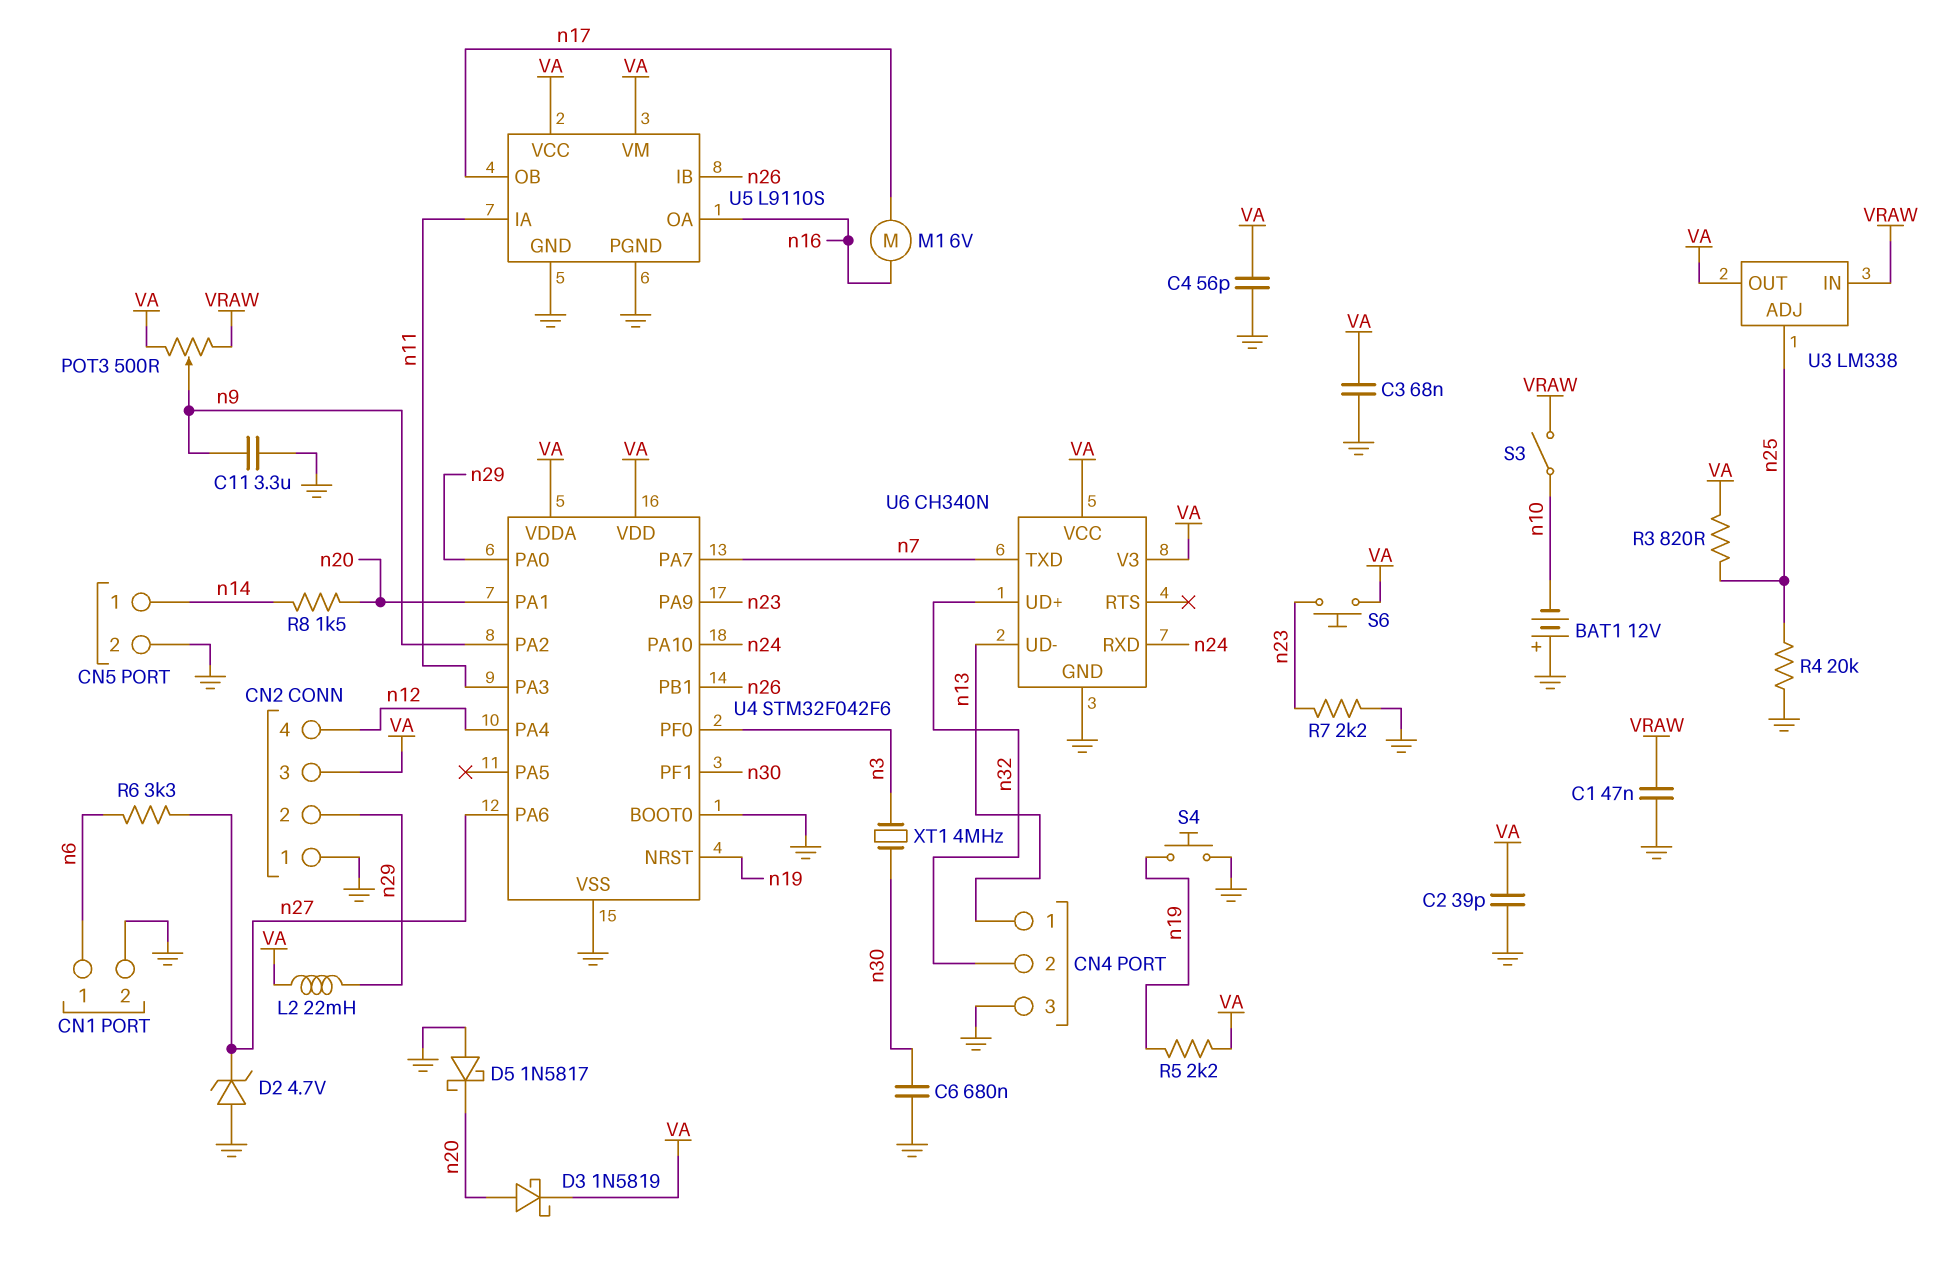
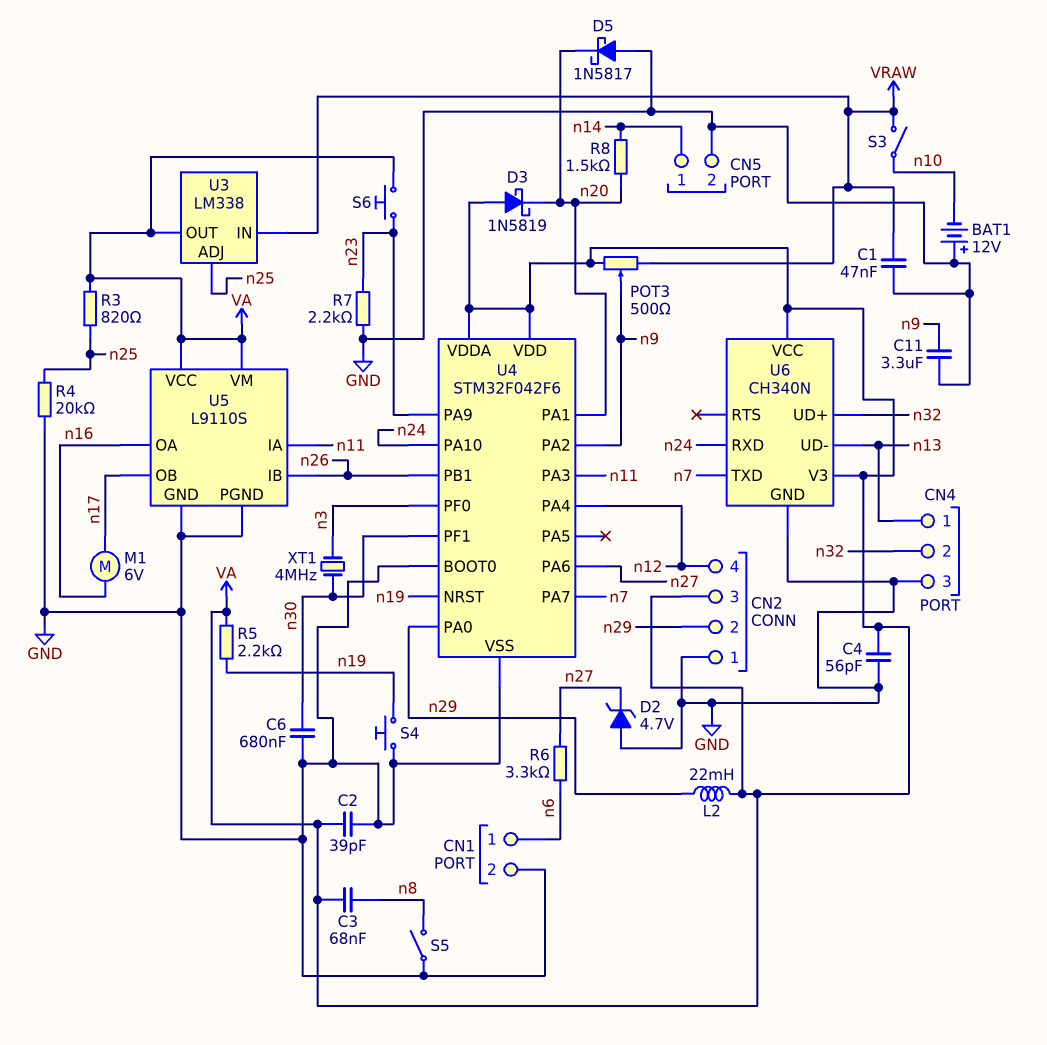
C3: 68nF (GND, VA) -> 68nF (VA, n8)
D3: schottky 1N5819 (A n20, K VA) -> schottky 1N5819 (A VA, K n20)
S5: none -> switch (GND, n8)

